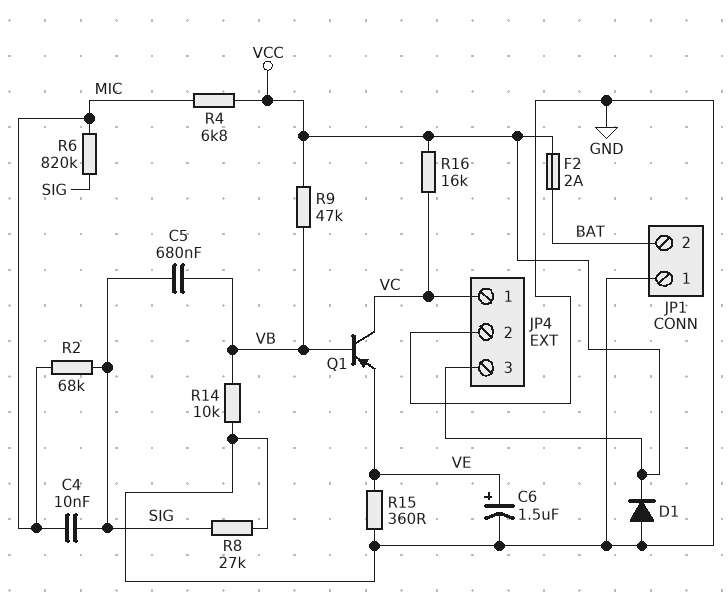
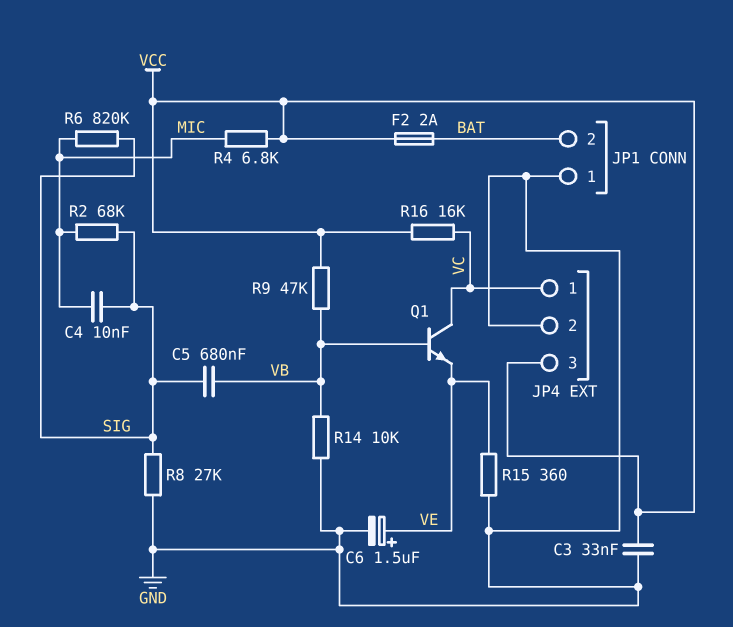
C3: none -> 33nF (GND, VCC)
D1: diode (A GND, K VCC) -> none
Q1: PNP (B VB, C VC, E VE) -> NPN (B VB, C VC, E VE)

